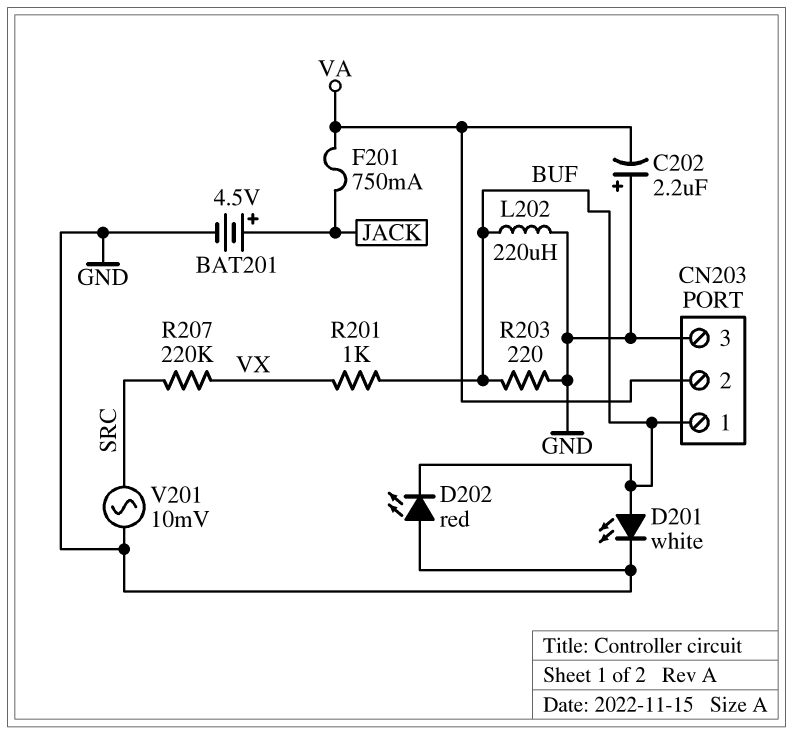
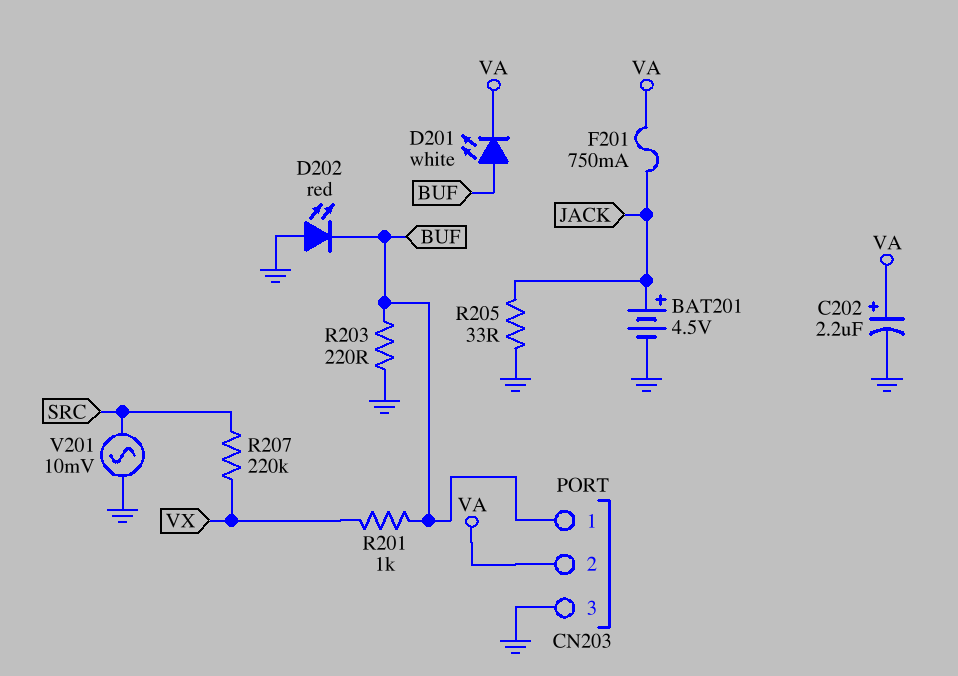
C202: 2.2uF (plus GND, minus VA) -> 2.2uF (plus VA, minus GND)
D201: LED white (A BUF, K GND) -> LED white (A BUF, K VA)
L202: 220uH (BUF, GND) -> none
R205: none -> 33 (GND, JACK)

